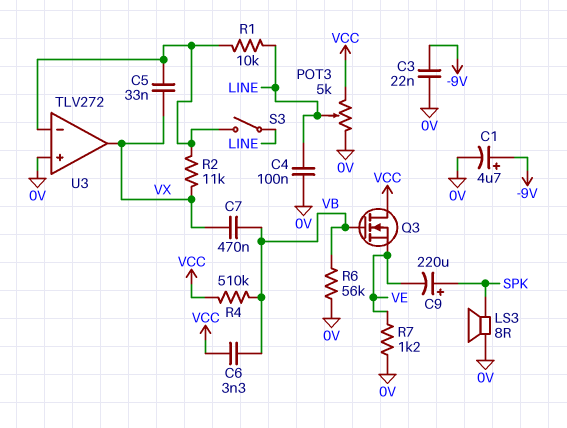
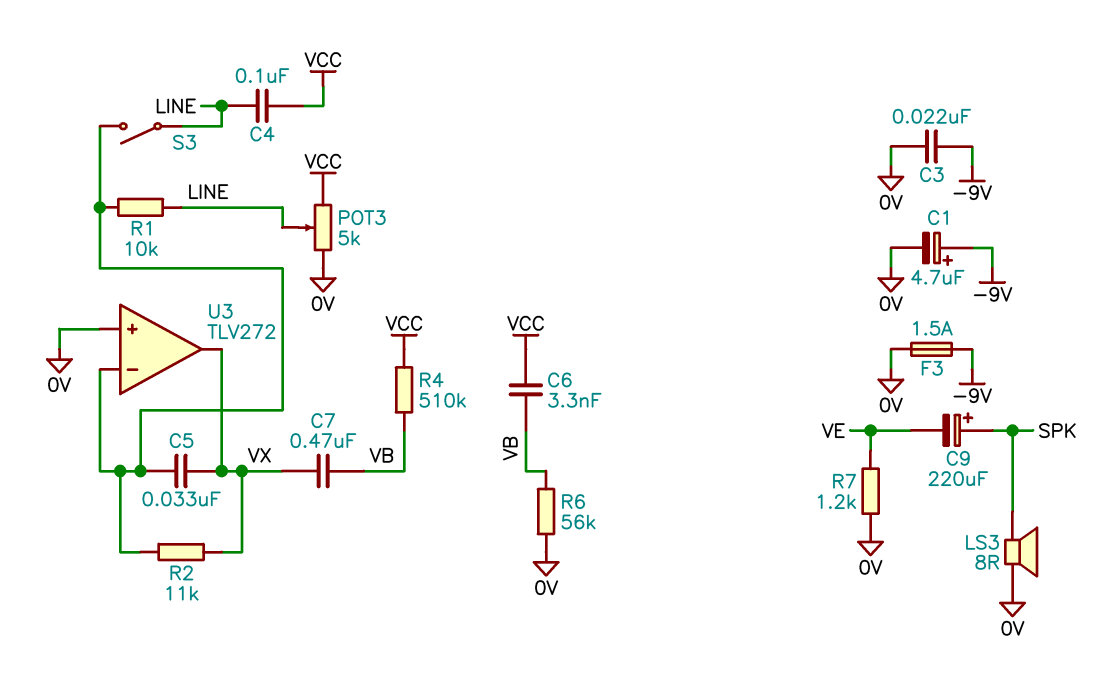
C4: 100nF (0V, LINE) -> 100nF (LINE, VCC)
F3: none -> 1.5A (-9V, 0V)
Q3: NMOS (G VB, D VCC, S VE) -> none

